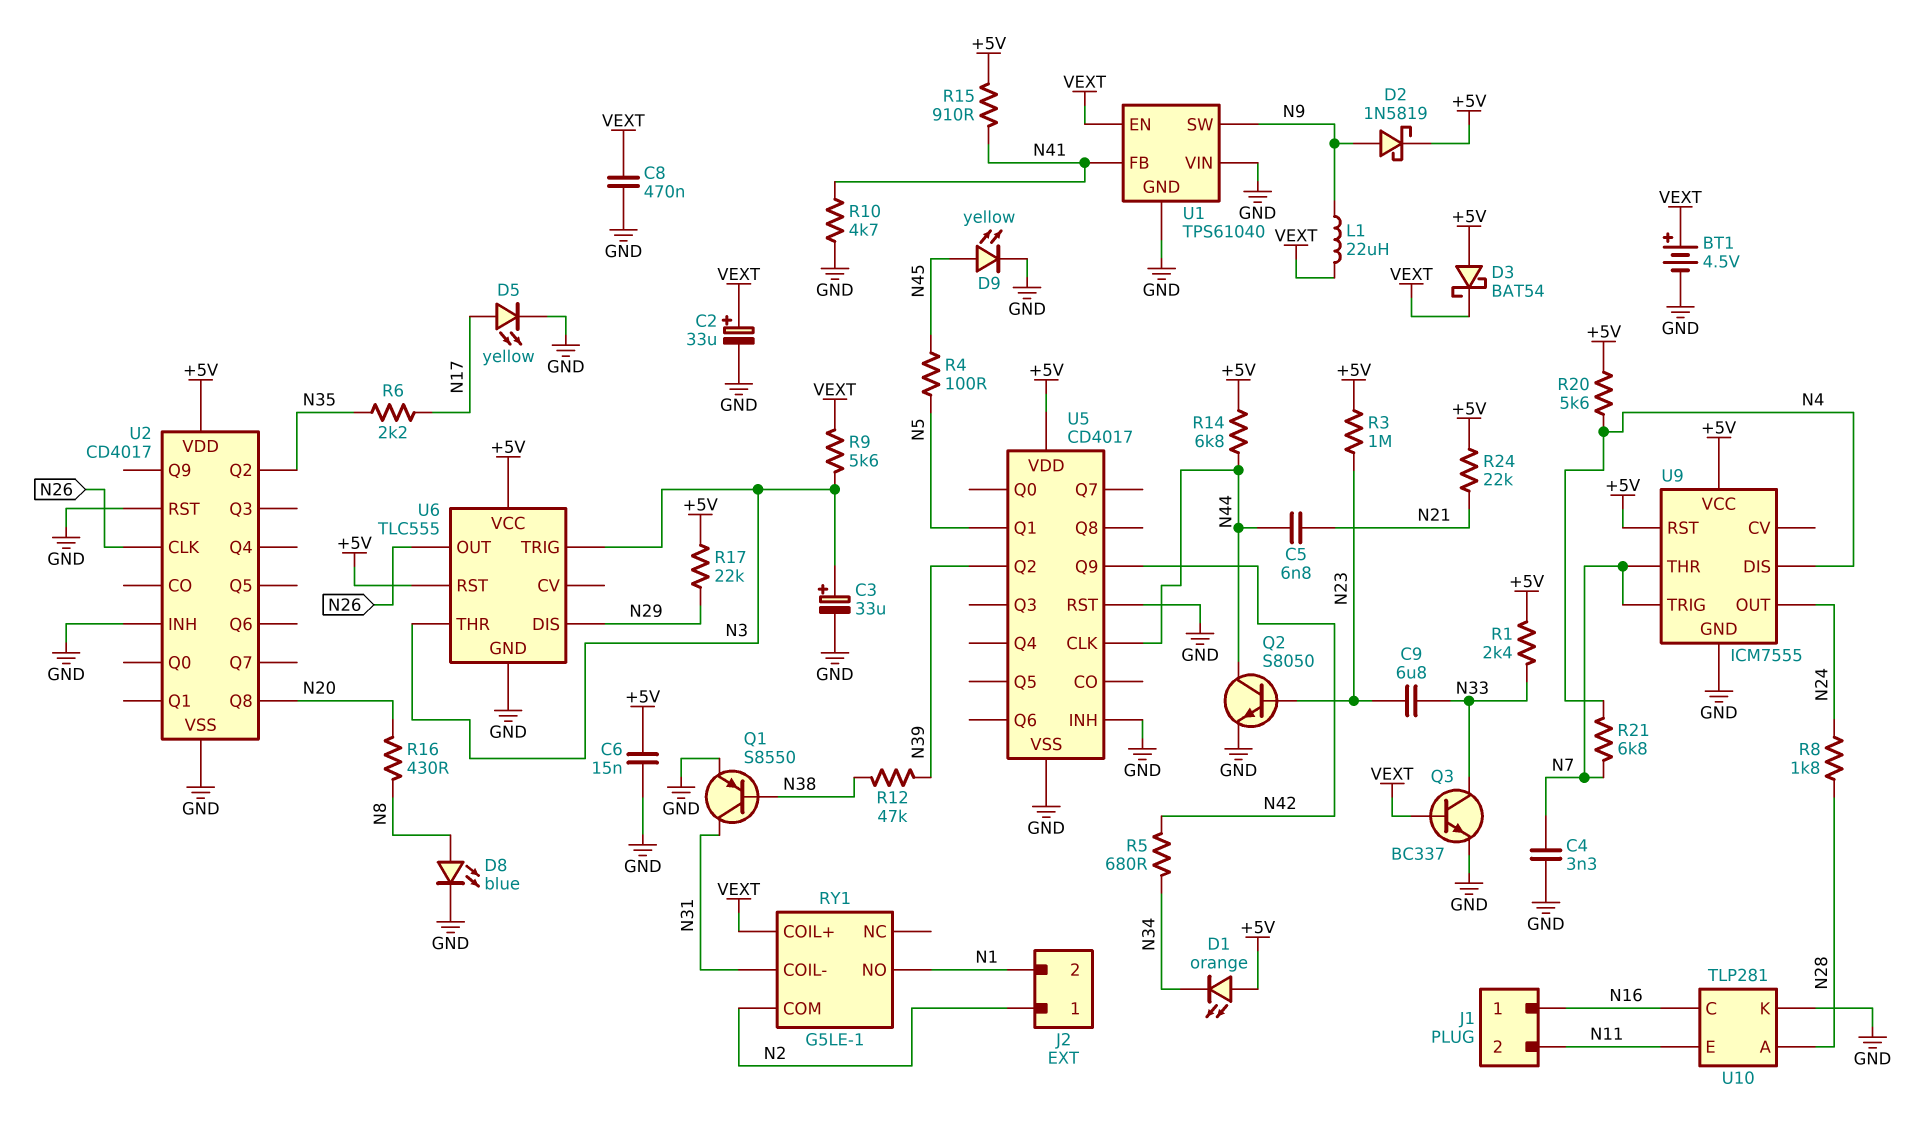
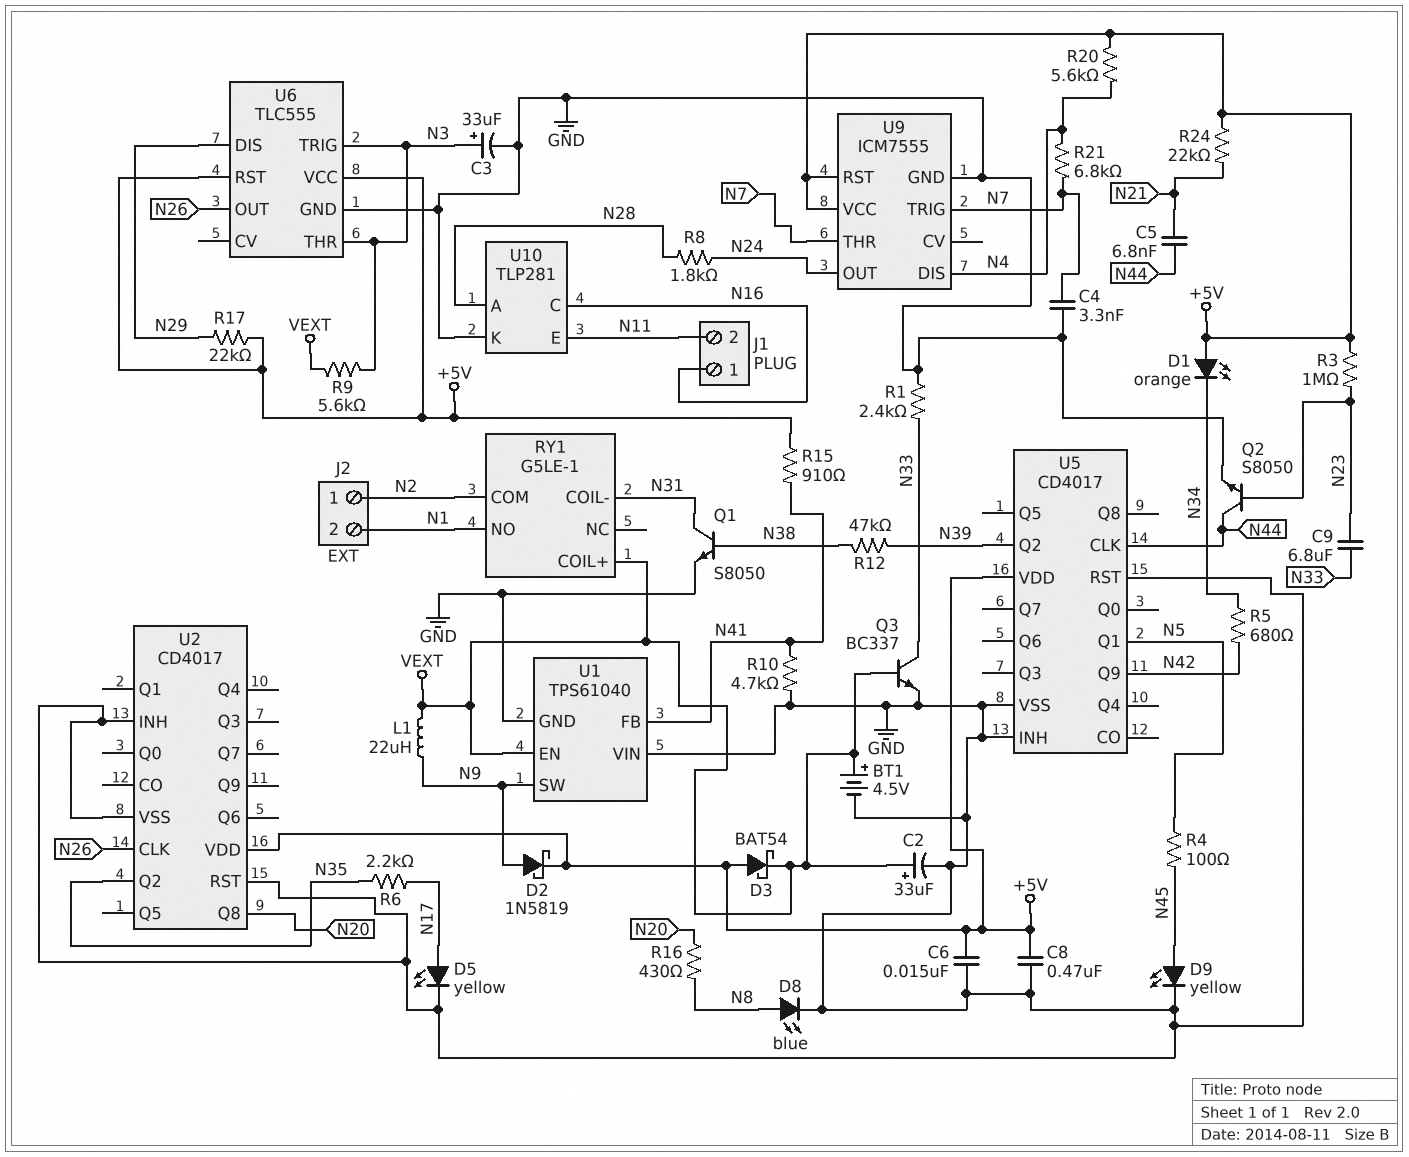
C8: 470nF (GND, VEXT) -> 470nF (+5V, GND)
Q1: PNP S8550 (B N38, C N31, E GND) -> NPN S8050 (B N38, C N31, E GND)
R1: 2.4k (+5V, N33) -> 2.4k (GND, N33)
R14: 6.8k (+5V, N44) -> none

